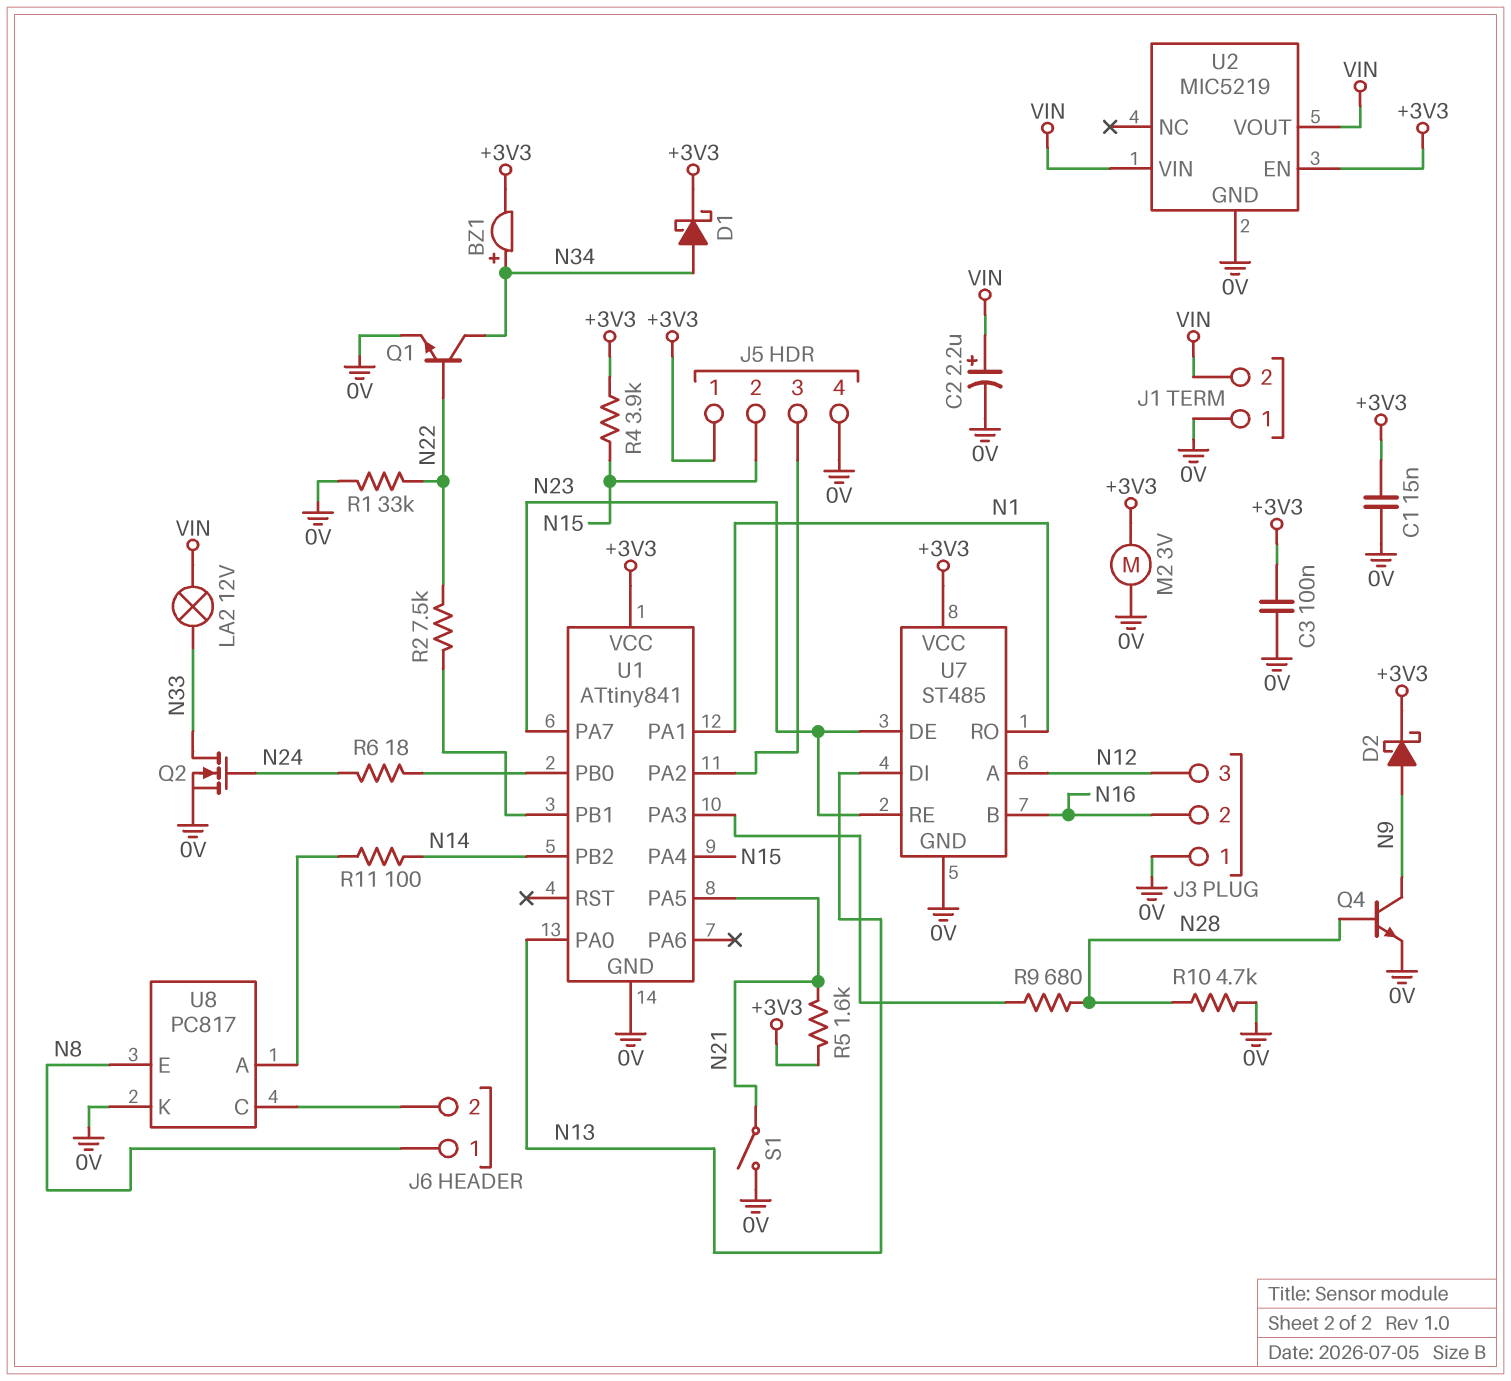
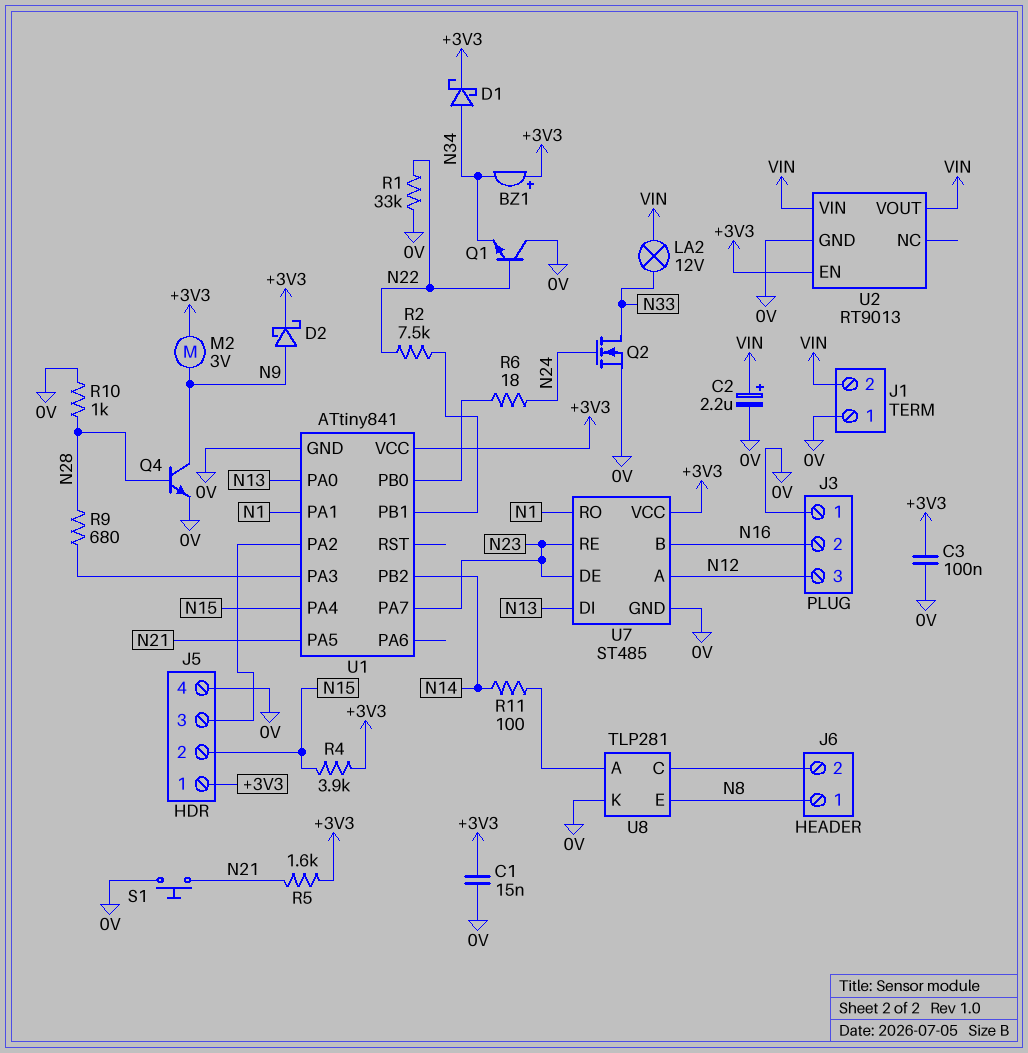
BZ1: buzzer (plus N34, minus +3V3) -> buzzer (plus +3V3, minus N34)
M2: motor 3V (+3V3, 0V) -> motor 3V (+3V3, N9)
Q1: NPN (B N22, C N34, E 0V) -> NPN (B N22, C 0V, E N34)
R10: 4.7k (0V, N28) -> 1k (0V, N28)
S1: switch (0V, N21) -> button (0V, N21)
U2: MIC5219 -> RT9013
U8: PC817 -> TLP281

